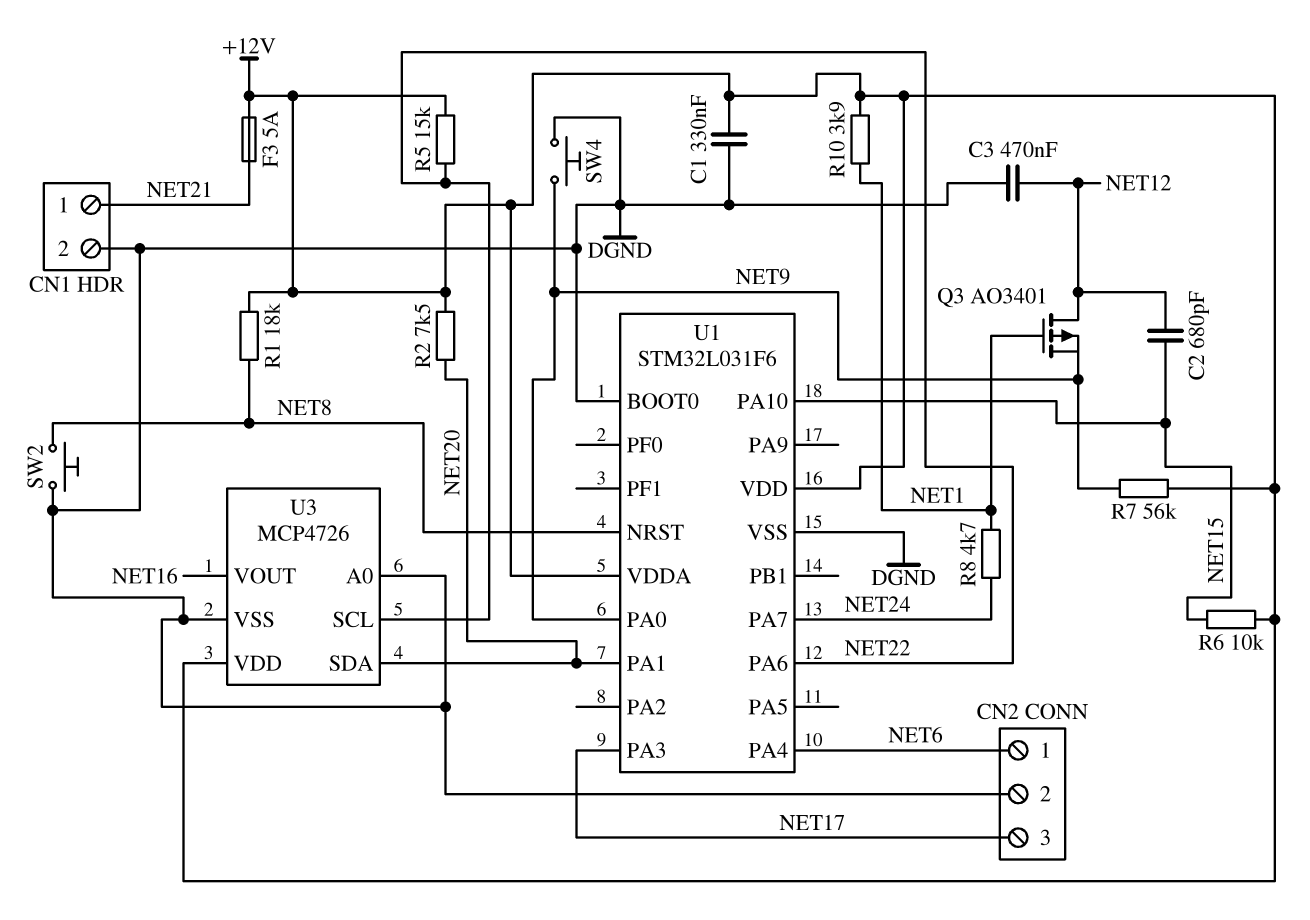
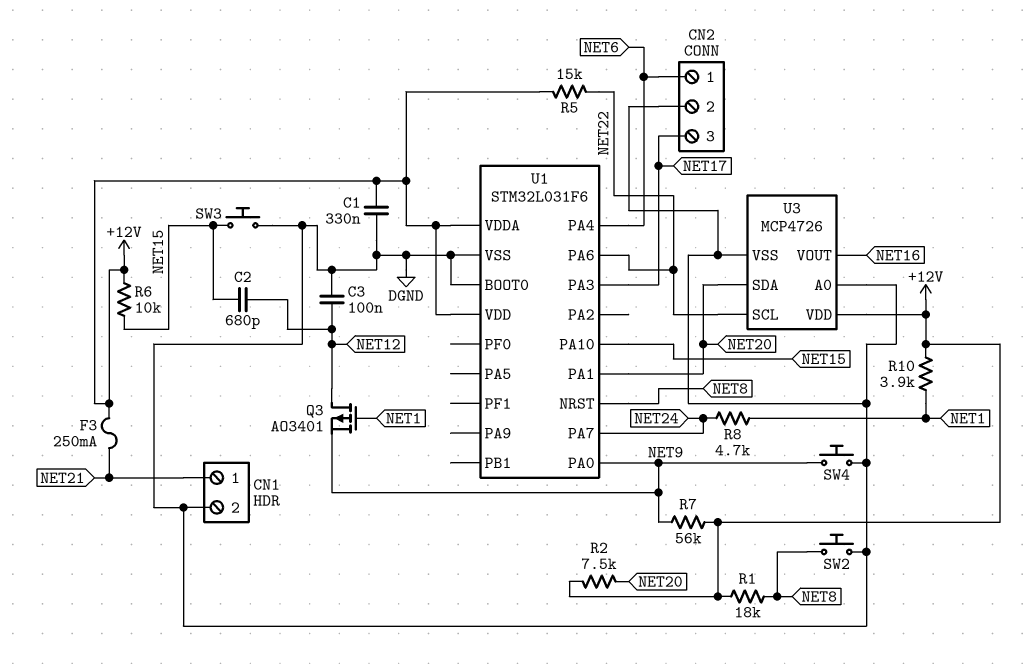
C3: 470nF (DGND, NET12) -> 100nF (DGND, NET12)
F3: 5A (+12V, NET21) -> 250mA (+12V, NET21)
SW3: none -> button (DGND, NET15)

